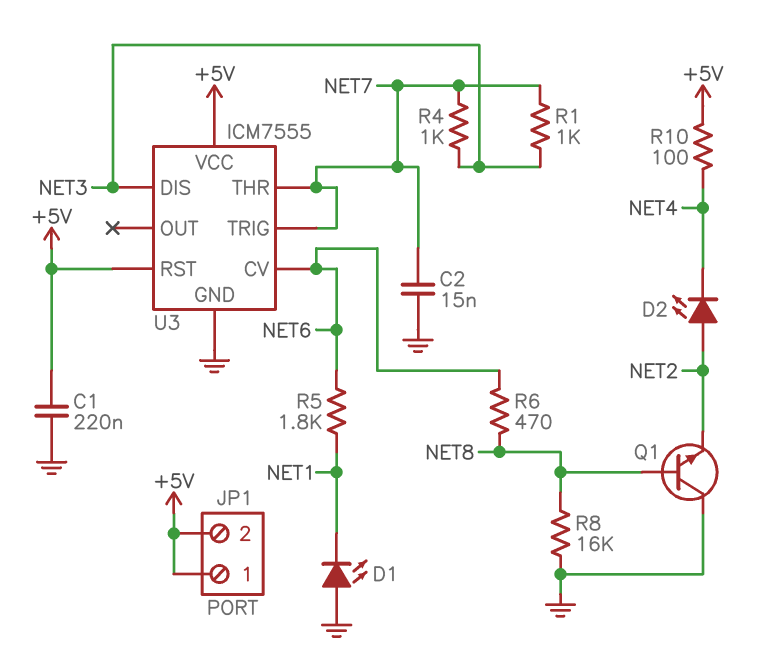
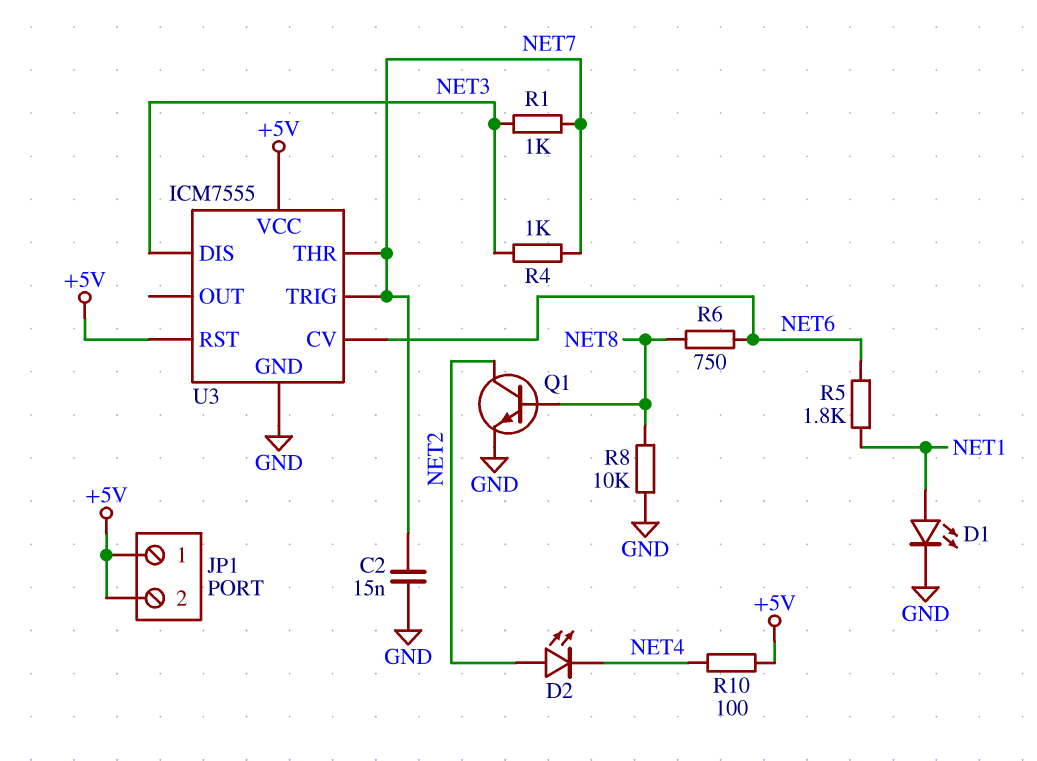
C1: 220nF (+5V, GND) -> none
D1: LED (A GND, K NET1) -> LED (A NET1, K GND)
Q1: NPN (B NET8, C GND, E NET2) -> NPN (B NET8, C NET2, E GND)
R6: 470 (NET6, NET8) -> 750 (NET6, NET8)
R8: 16k (GND, NET8) -> 10k (GND, NET8)

